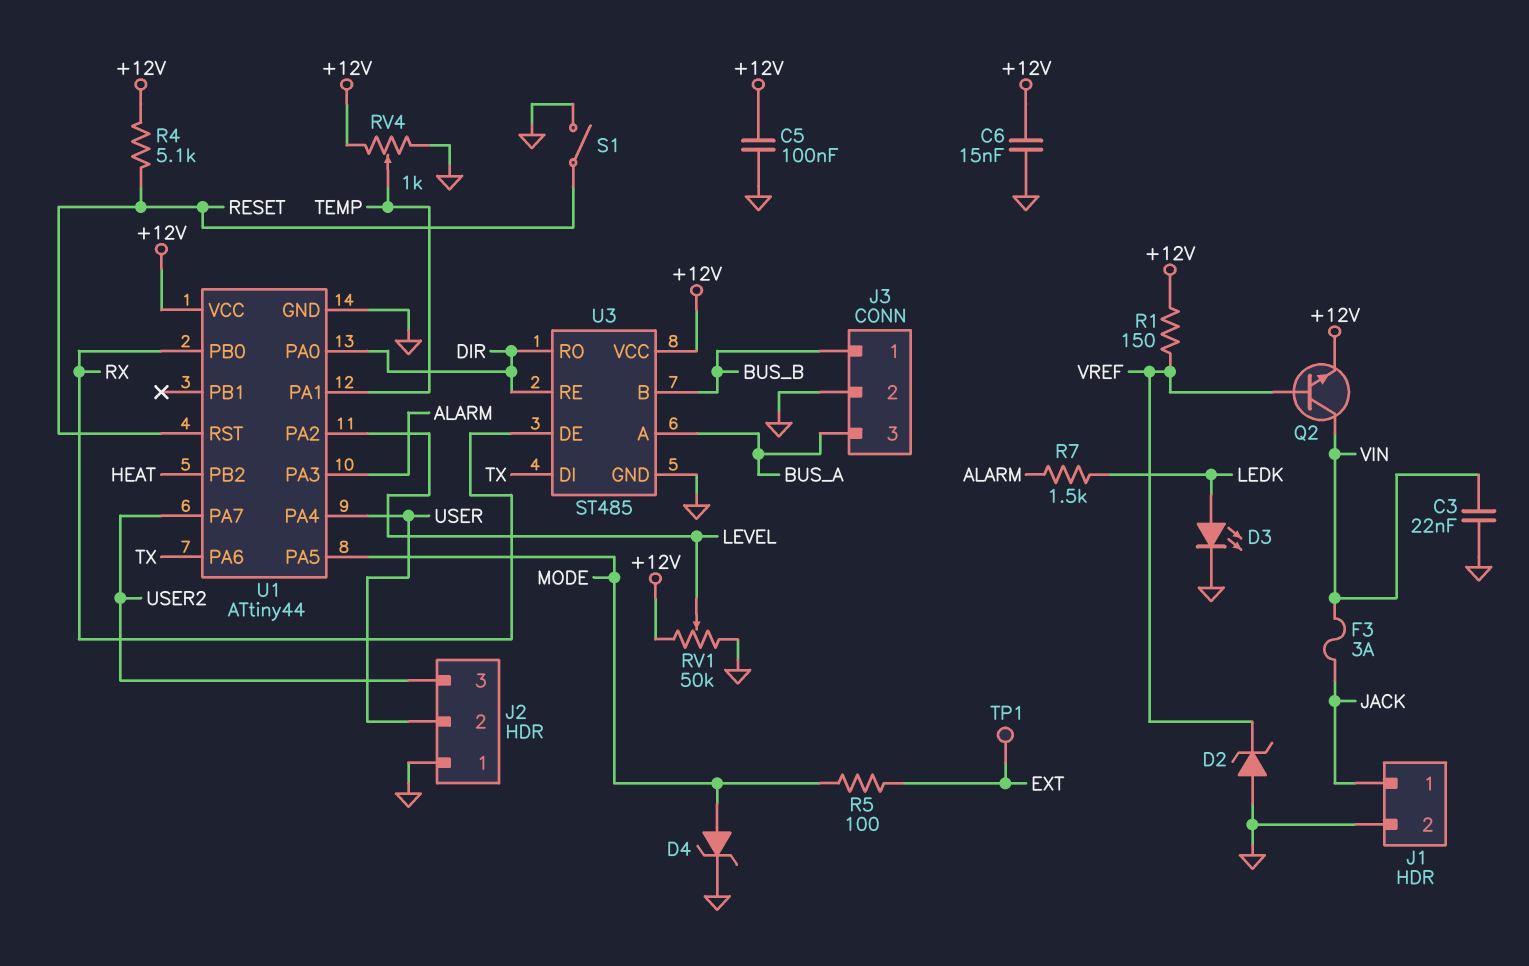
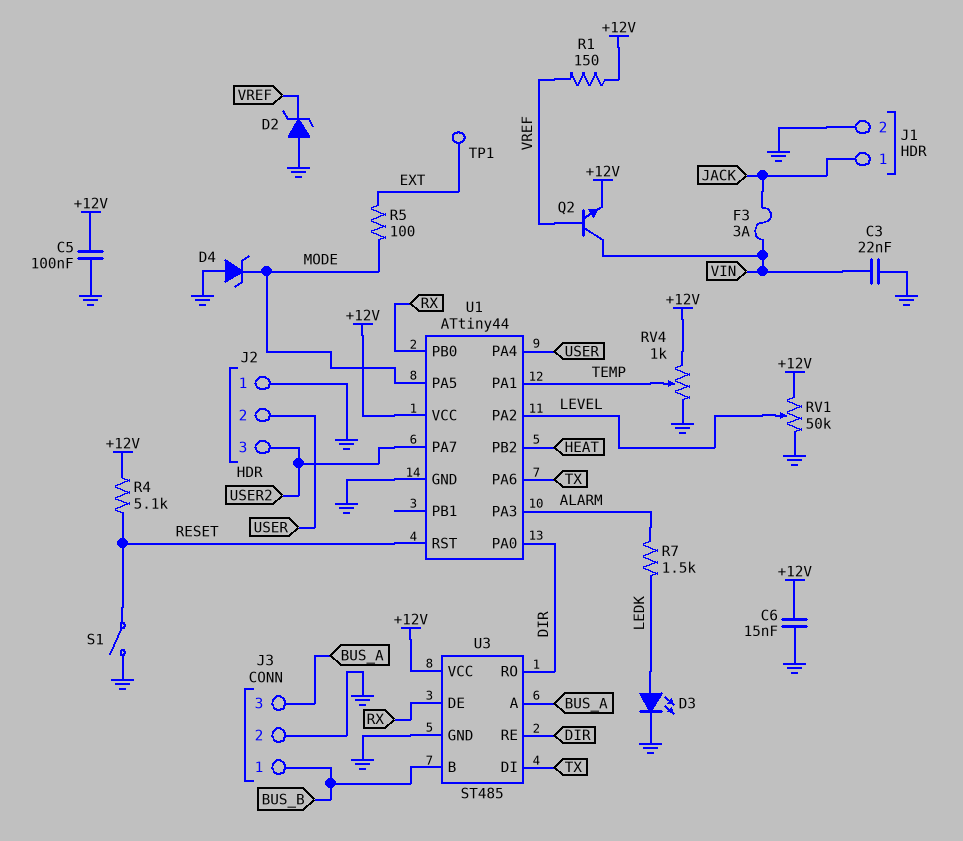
D4: zener (A MODE, K GND) -> zener (A GND, K MODE)

